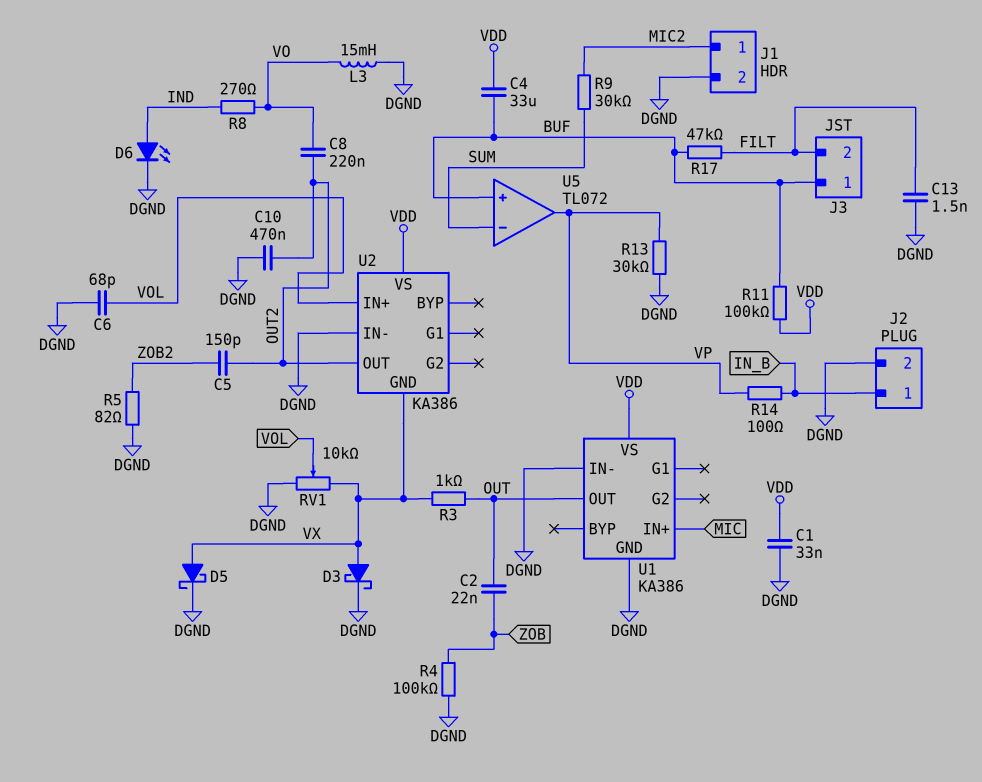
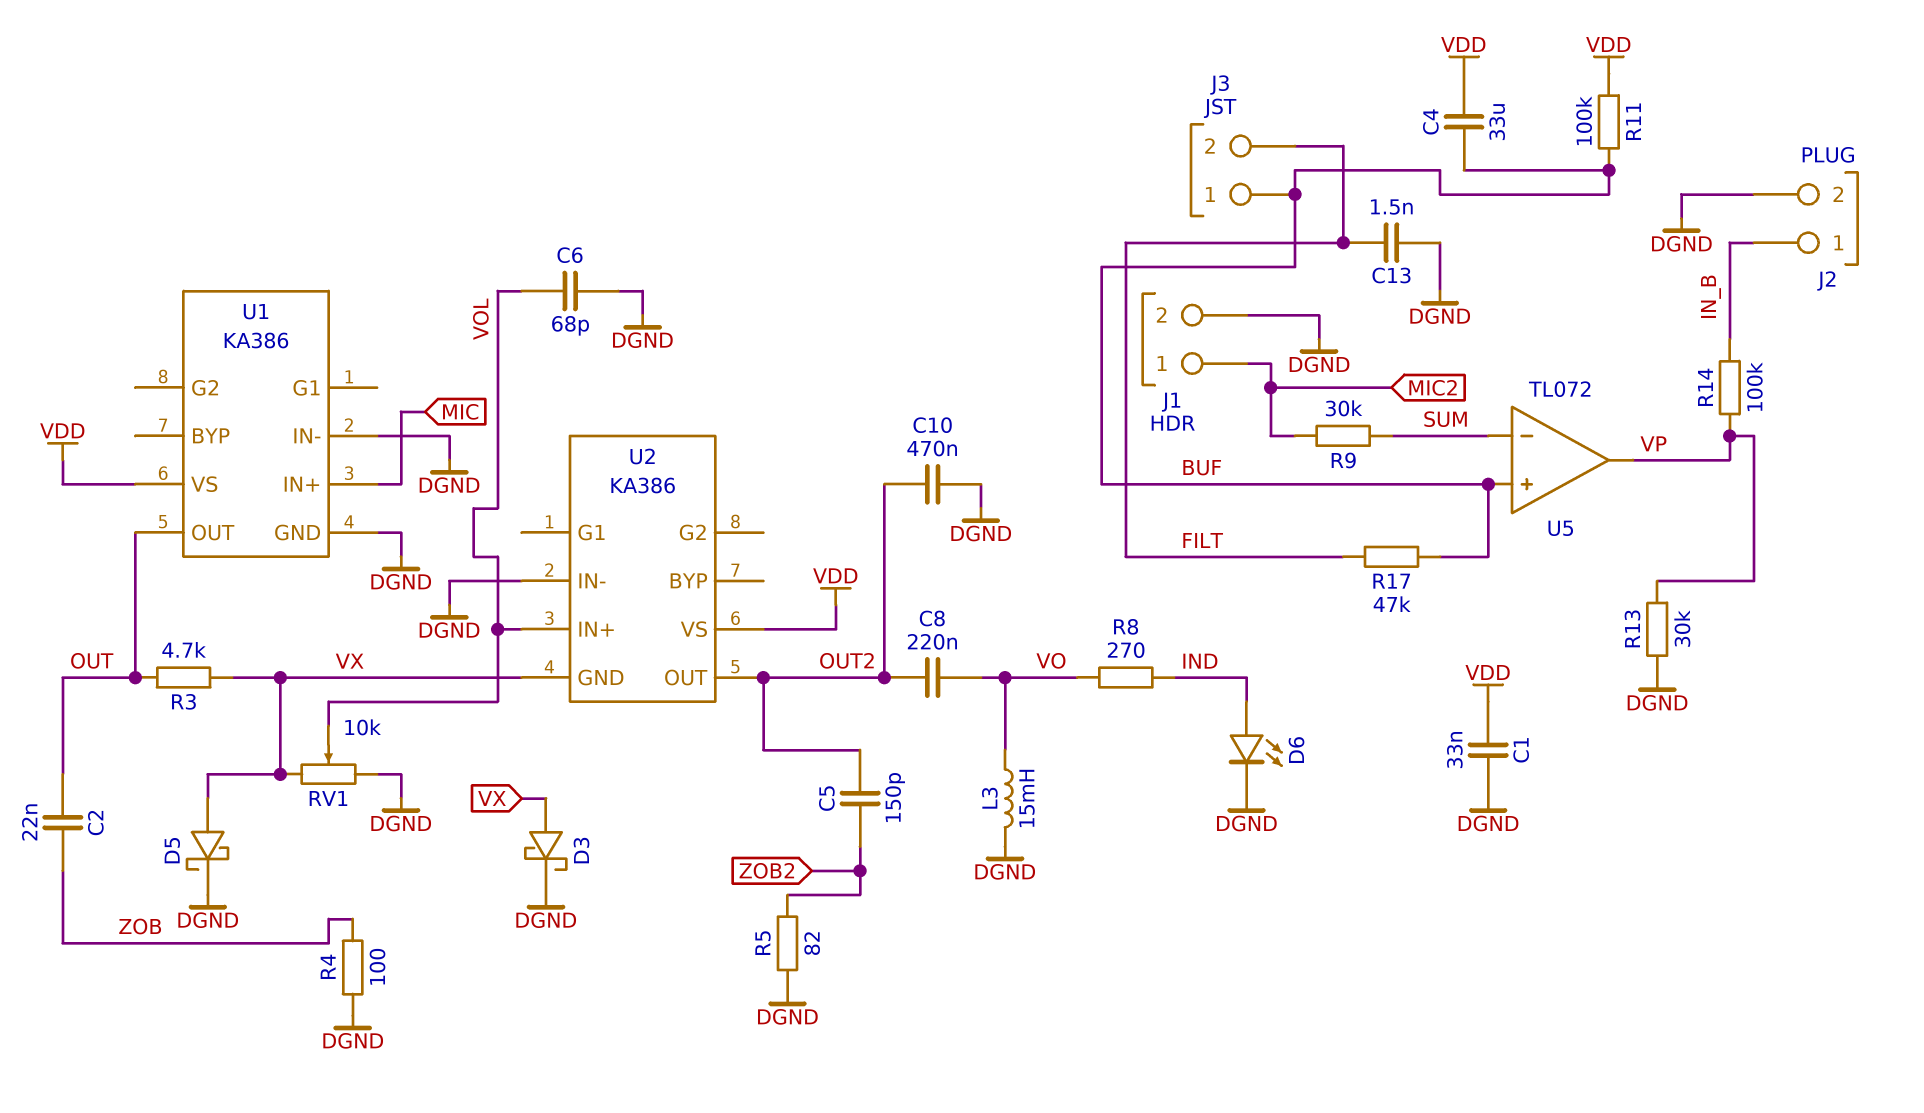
R3: 1k (OUT, VX) -> 4.7k (OUT, VX)
R4: 100k (DGND, ZOB) -> 100 (DGND, ZOB)
R14: 100 (IN_B, VP) -> 100k (IN_B, VP)

